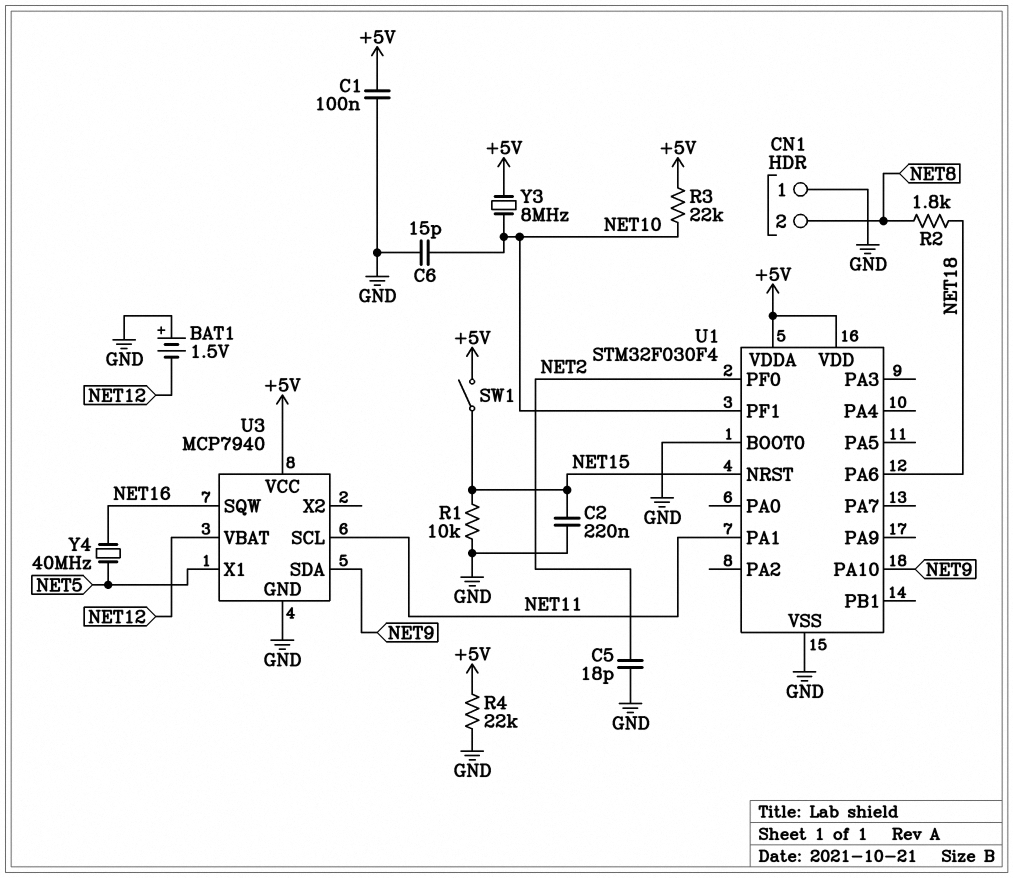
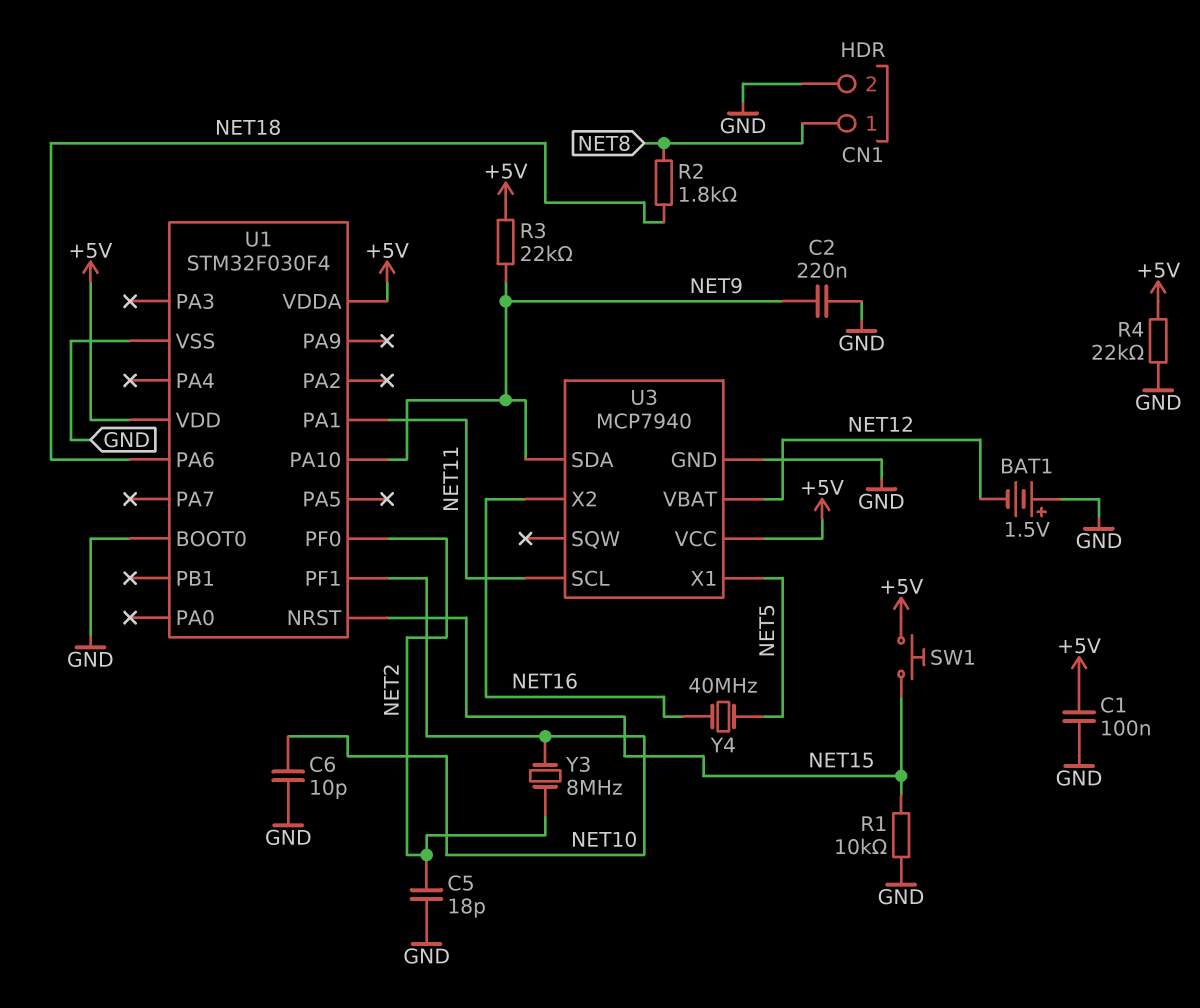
C2: 220nF (GND, NET15) -> 220nF (GND, NET9)
C6: 15pF (GND, NET10) -> 10pF (GND, NET10)
CN1 pin 1: GND -> NET8
CN1 pin 2: NET8 -> GND
R3: 22k (+5V, NET10) -> 22k (+5V, NET9)
SW1: switch (+5V, NET15) -> button (+5V, NET15)
U3 pin SQW: NET16 -> none
U3 pin X2: none -> NET16
Y3: 8MHz (+5V, NET10) -> 8MHz (NET2, NET10)

